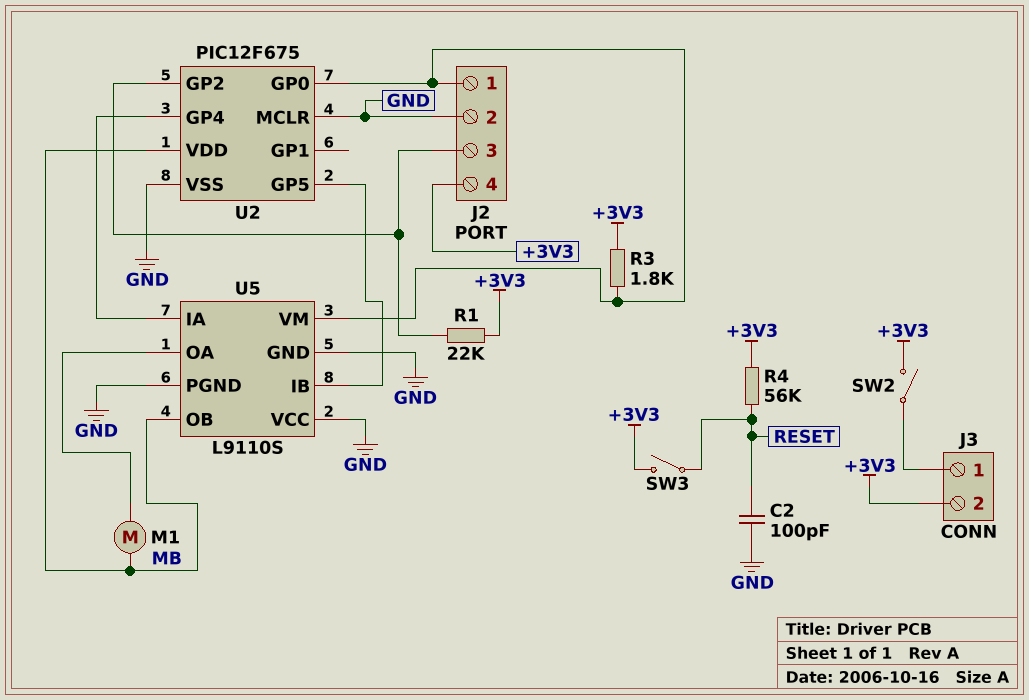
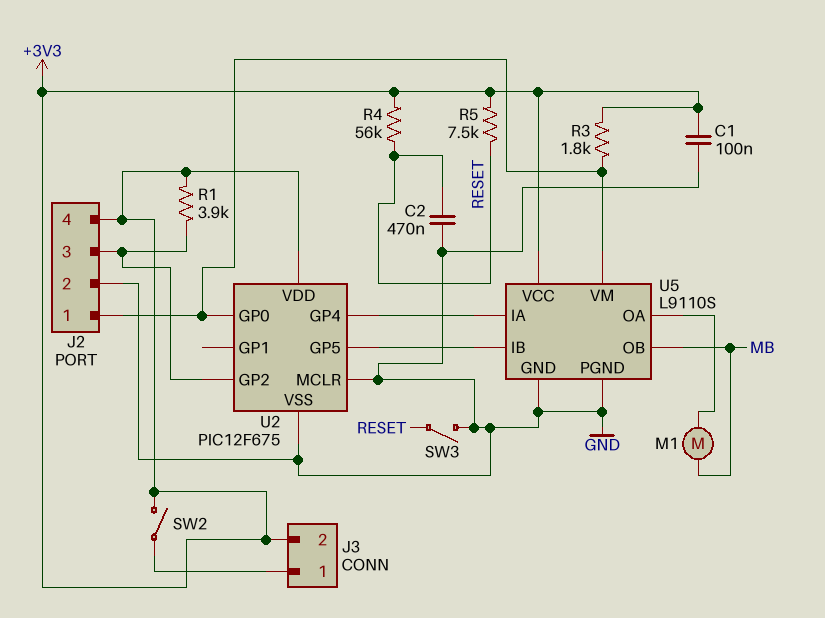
C1: none -> 100nF (+3V3, GND)
C2: 100pF (GND, RESET) -> 470nF (GND, RESET)
R1: 22k (+3V3, J2/3) -> 3.9k (+3V3, J2/3)
R5: none -> 7.5k (+3V3, RESET)
SW3: switch (+3V3, RESET) -> switch (GND, RESET)
U2 pin VDD: MB -> +3V3
U5 pin VCC: GND -> +3V3

